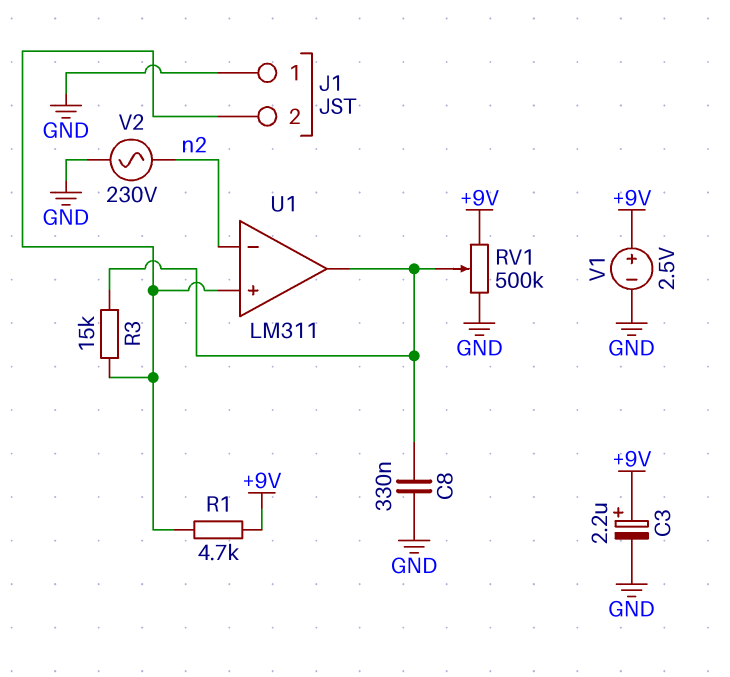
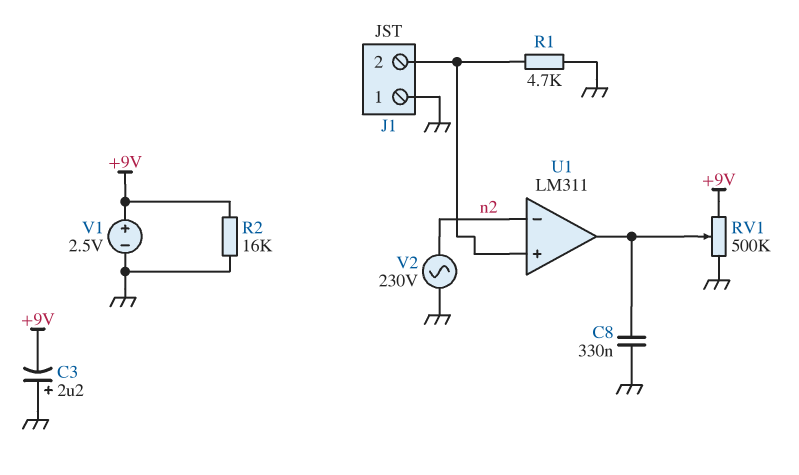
C3: 2.2uF (plus +9V, minus GND) -> 2.2uF (plus GND, minus +9V)
R1: 4.7k (+9V, J1/2) -> 4.7k (GND, J1/2)
R2: none -> 16k (+9V, GND)
R3: 15k (J1/2, U1/out) -> none

